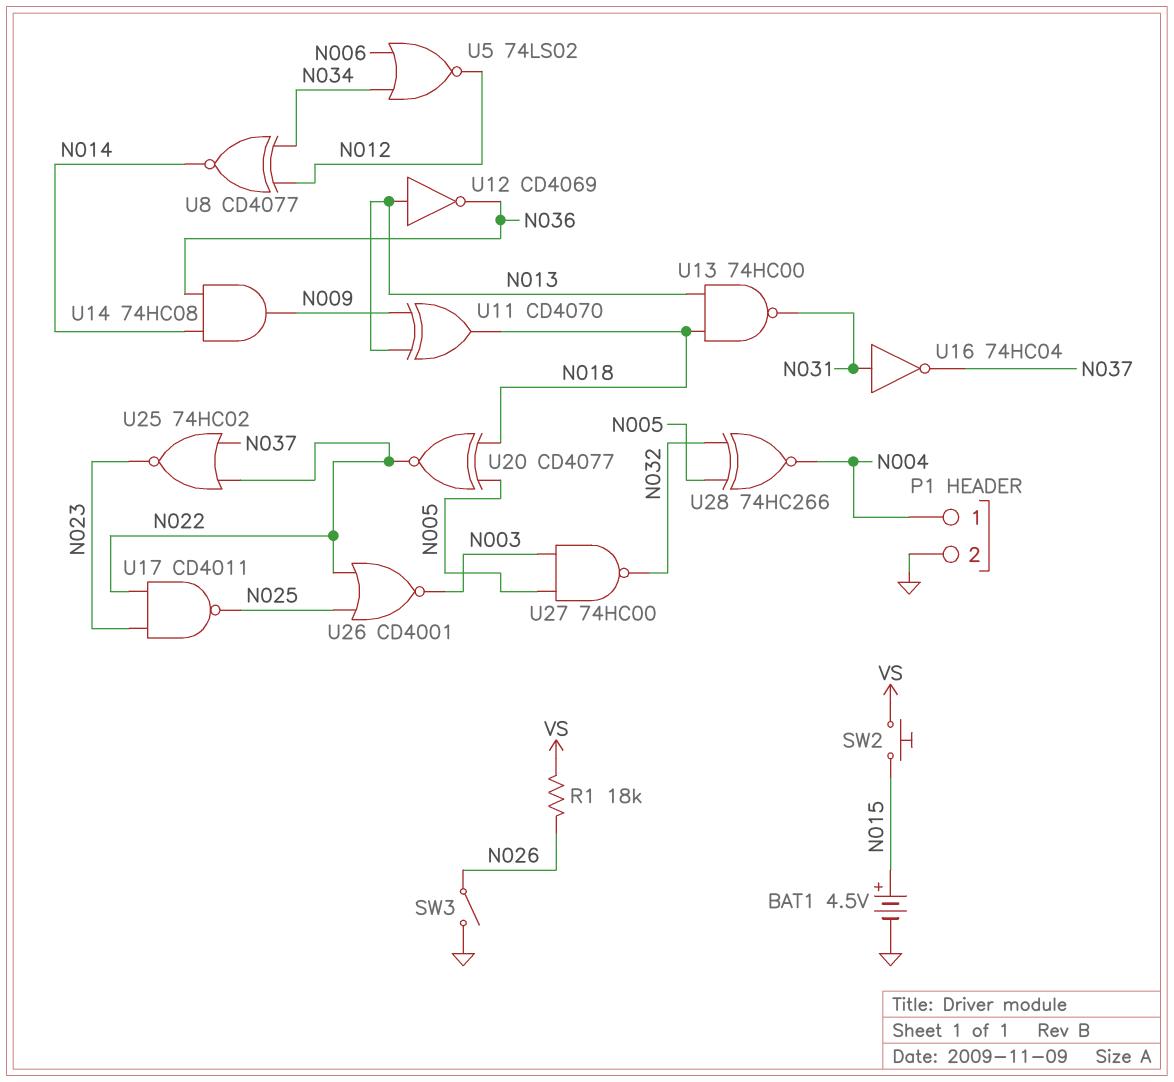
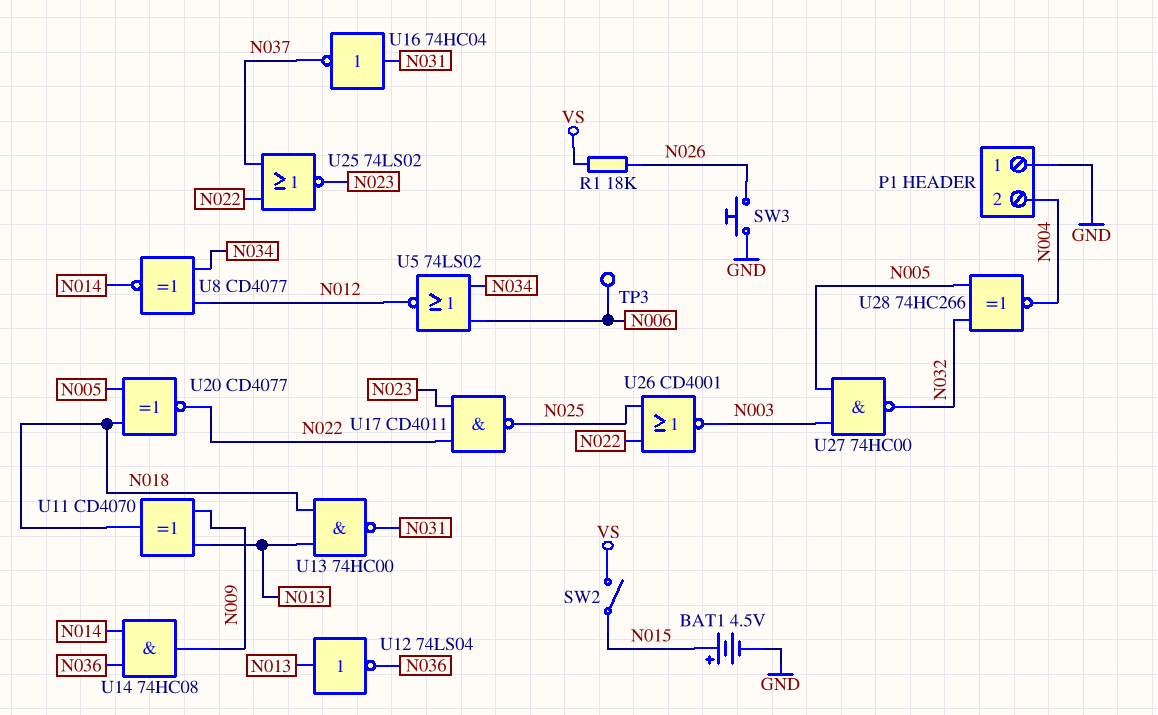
P1 pin 1: N004 -> GND
P1 pin 2: GND -> N004
SW2: button (N015, VS) -> switch (N015, VS)
SW3: switch (GND, N026) -> button (GND, N026)
TP3: none -> test point (N006)
U12: NOT CD4069 (in N013, out N036) -> NOT 74LS04 (in N013, out N036)
U25: NOR 74HC02 (in N022, in N037, out N023) -> NOR 74LS02 (in N022, in N037, out N023)

